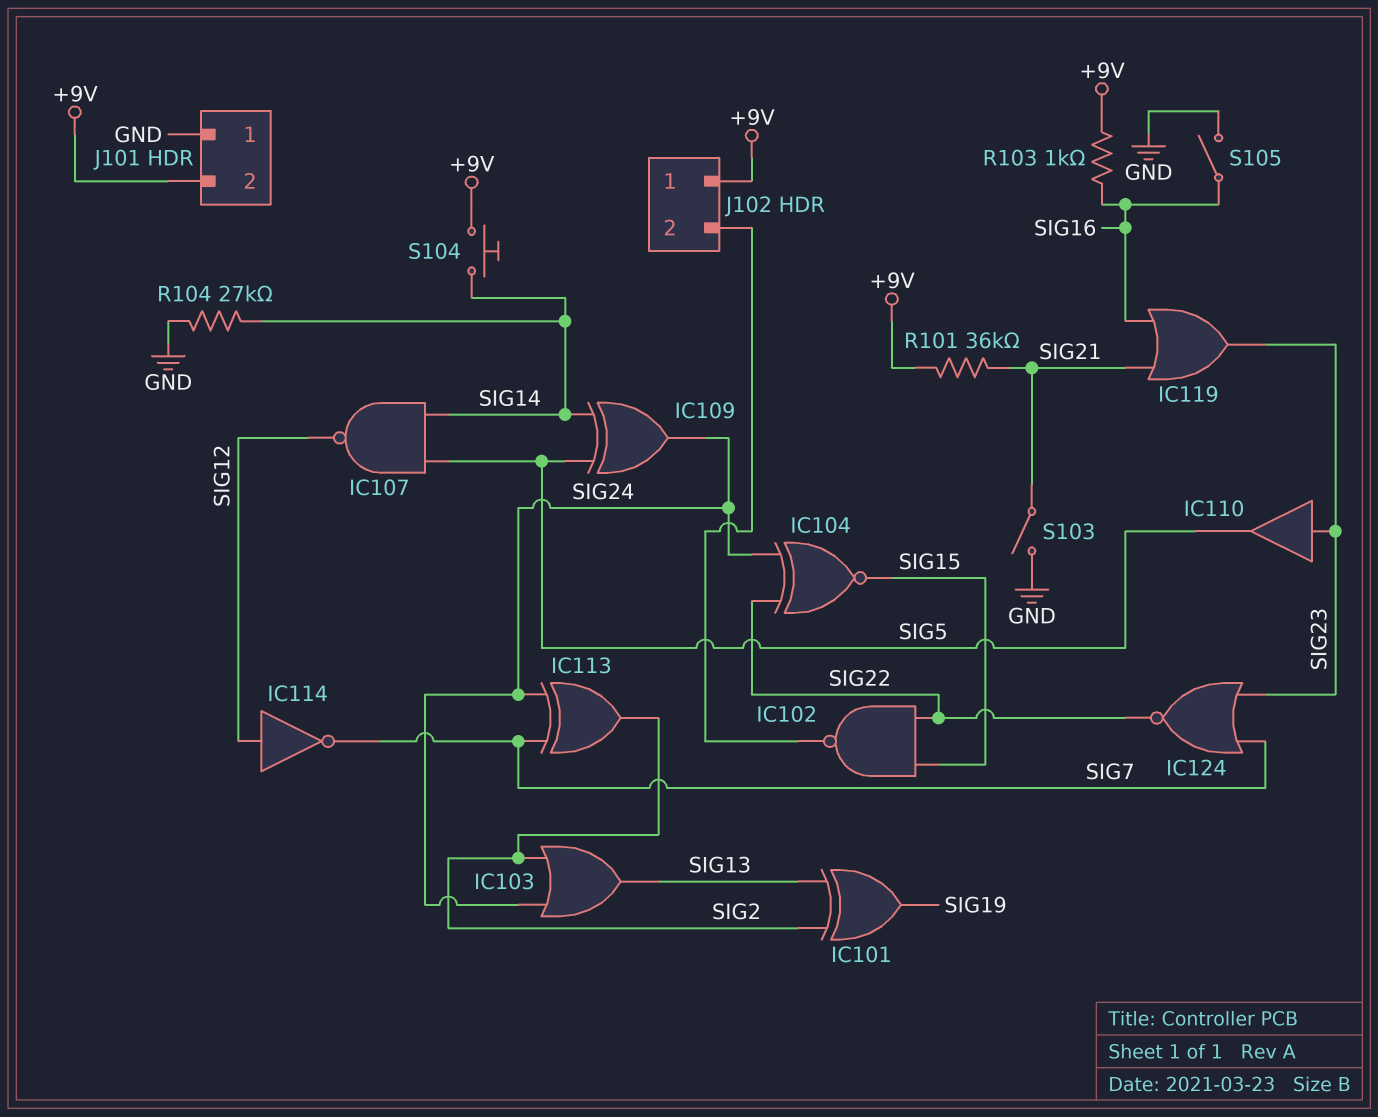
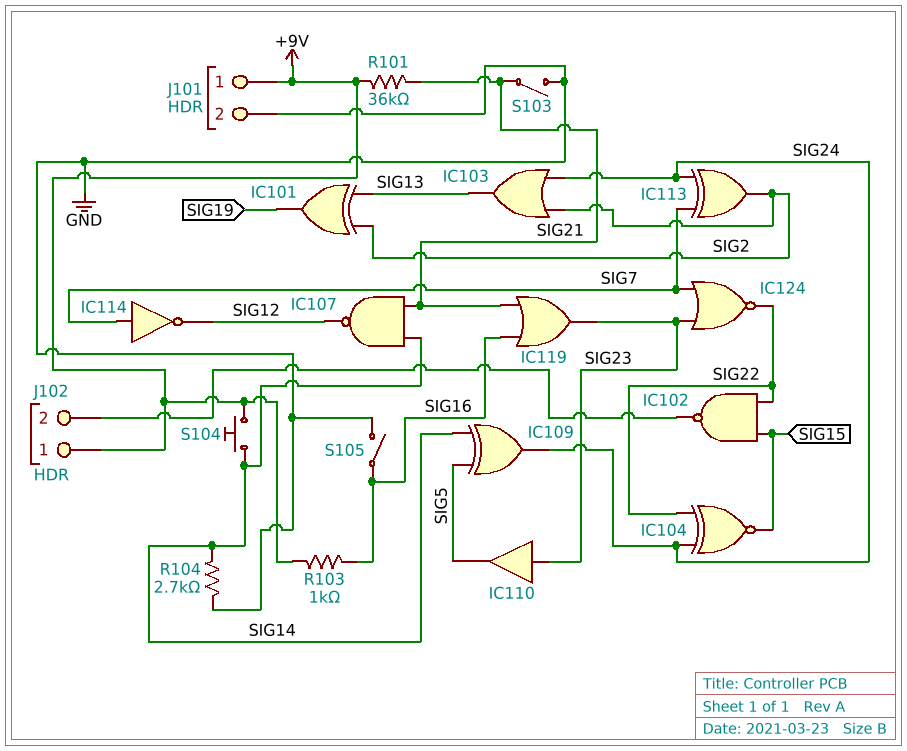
IC107: NAND (in SIG5, in SIG14, out SIG12) -> NAND (in SIG14, in SIG21, out SIG12)
IC114: NOT (in SIG12, out SIG7) -> NOT (in SIG7, out SIG12)
J101 pin 1: GND -> +9V
J101 pin 2: +9V -> GND
R104: 27k (GND, SIG14) -> 2.7k (GND, SIG14)

